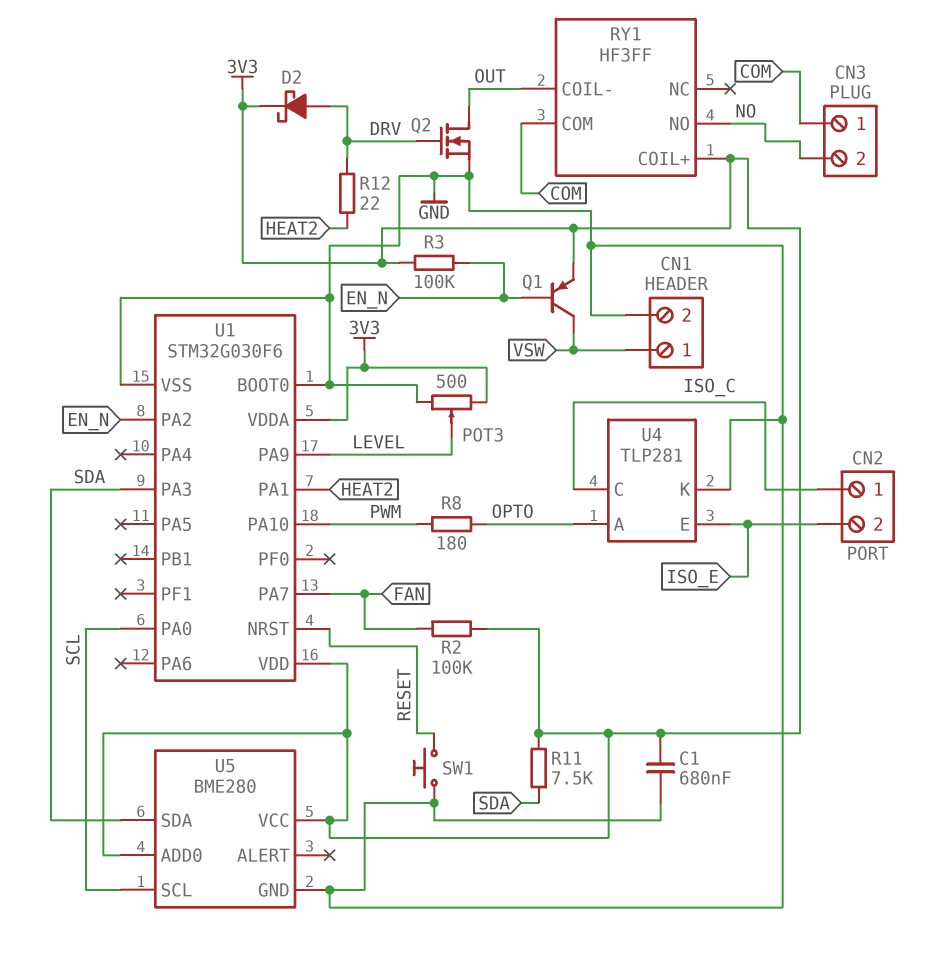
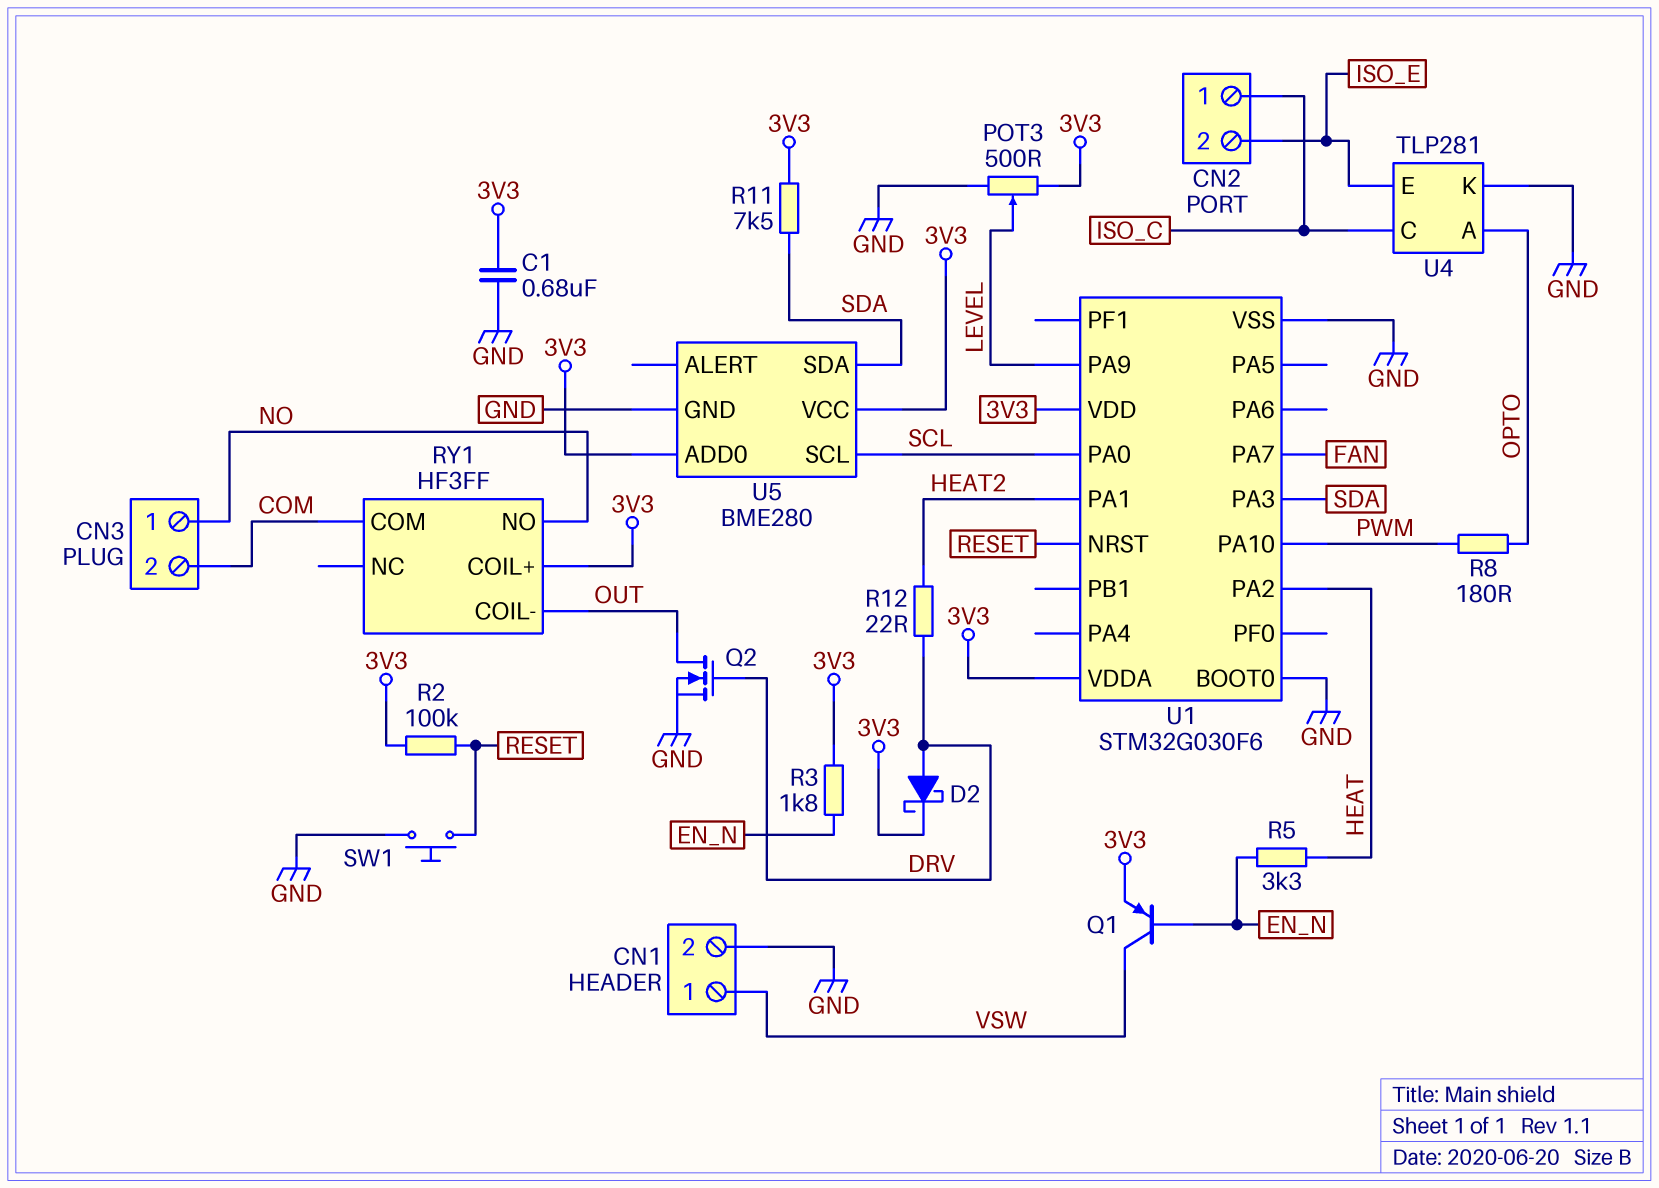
CN3 pin 1: COM -> NO
CN3 pin 2: NO -> COM
R2: 100k (3V3, FAN) -> 100k (3V3, RESET)
R3: 100k (3V3, EN_N) -> 1.8k (3V3, EN_N)
R5: none -> 3.3k (EN_N, HEAT)
U1 pin PA2: EN_N -> HEAT

